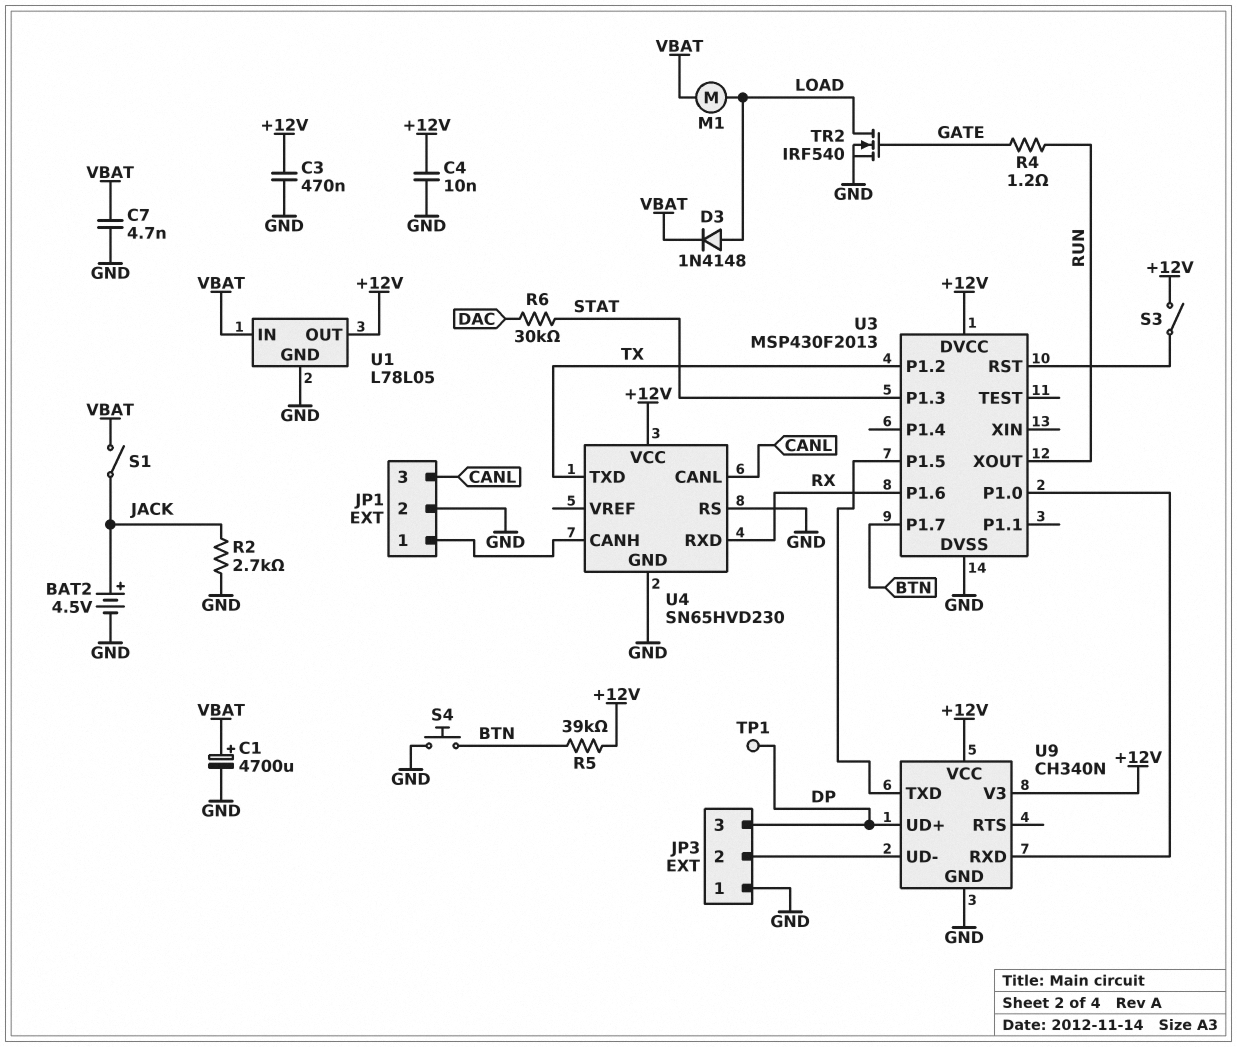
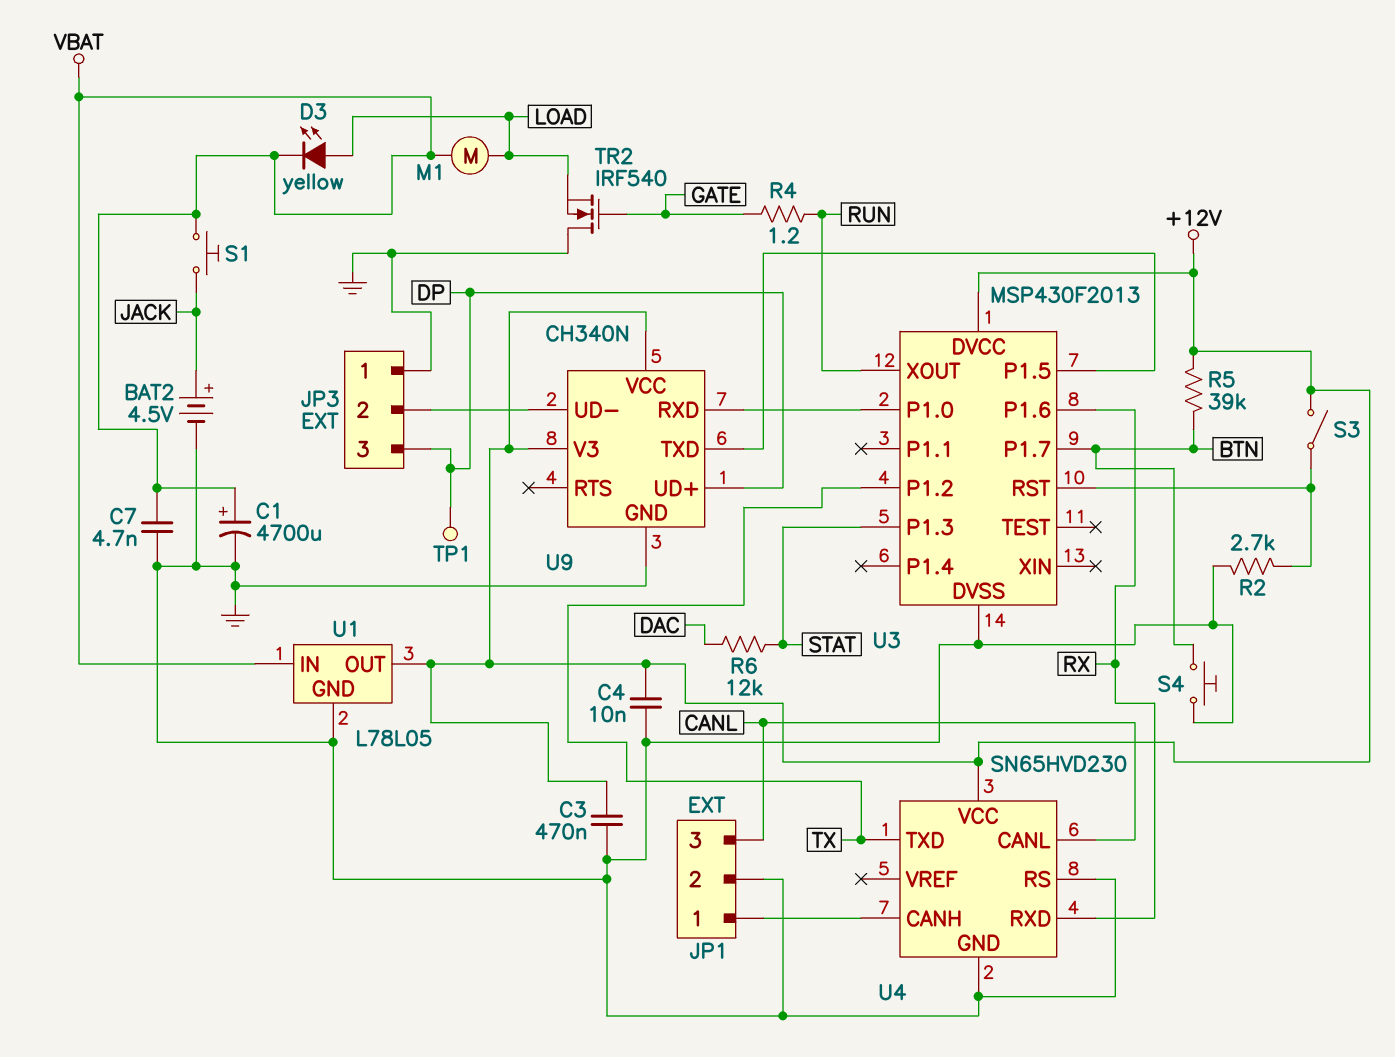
D3: diode 1N4148 (A LOAD, K VBAT) -> LED yellow (A LOAD, K VBAT)
R2: 2.7k (GND, JACK) -> 2.7k (GND, U3/RST)
R6: 30k (DAC, STAT) -> 12k (DAC, STAT)
S1: switch (JACK, VBAT) -> button (JACK, VBAT)
TR2: NMOS IRF540 (G GATE, D LOAD, S GND) -> NMOS IRF540 (G GATE, D GND, S LOAD)

